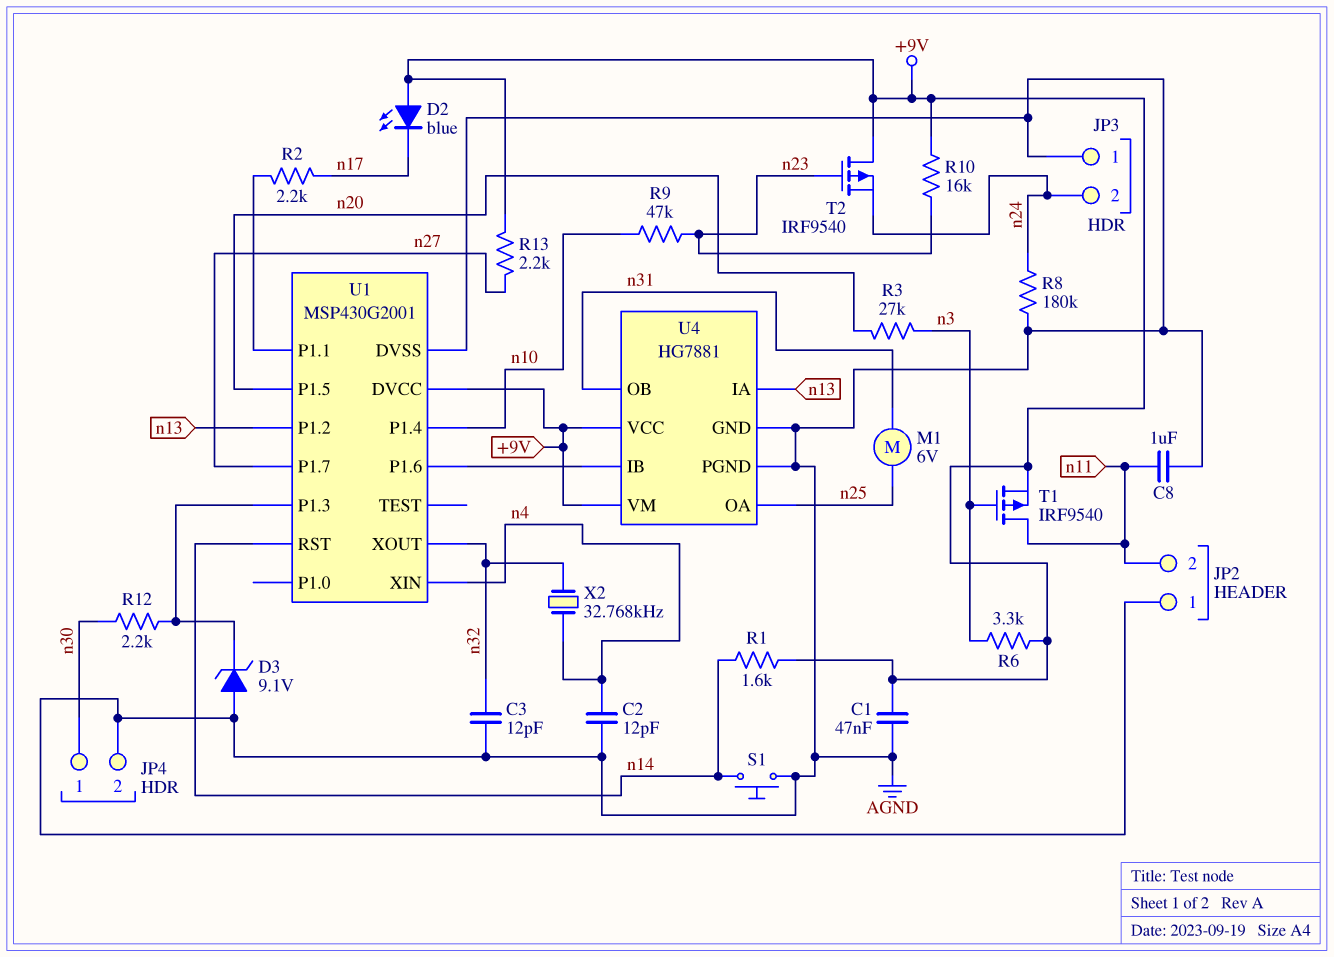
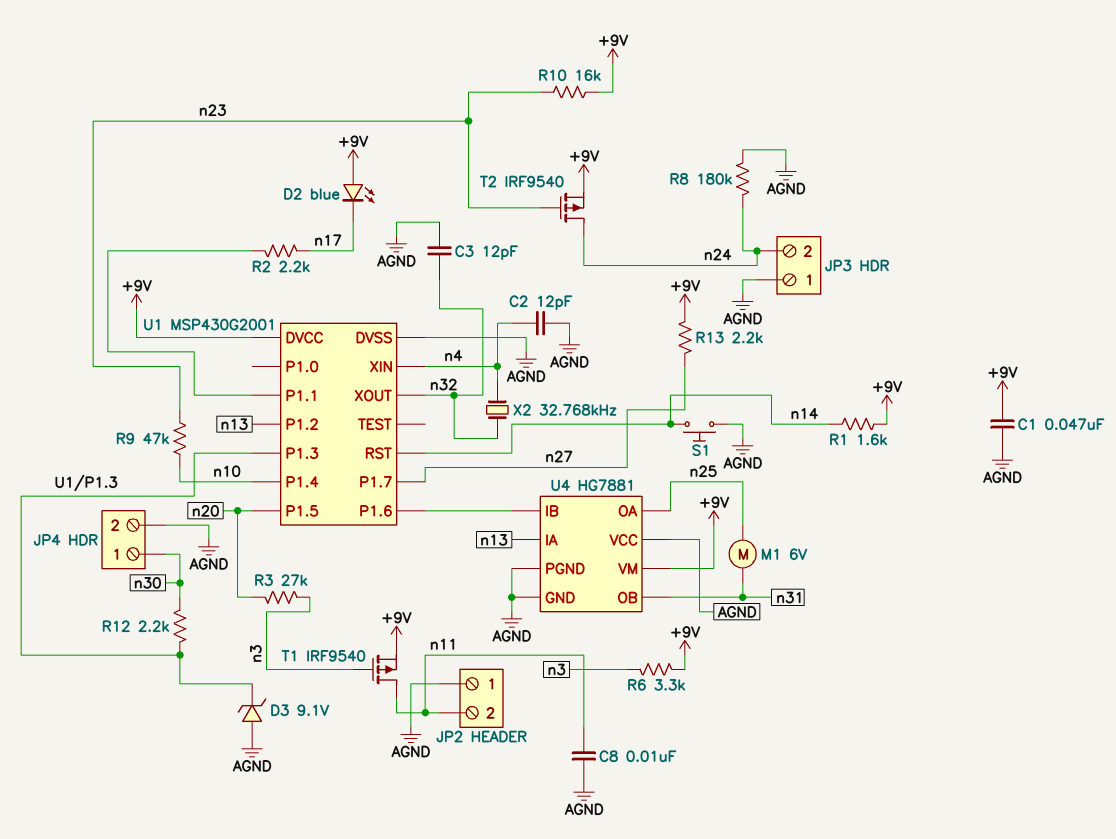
C8: 1uF (AGND, n11) -> 10nF (AGND, n11)
T2: PMOS IRF9540 (G n23, D +9V, S n24) -> PMOS IRF9540 (G n23, D n24, S +9V)
U4 pin VCC: +9V -> AGND

